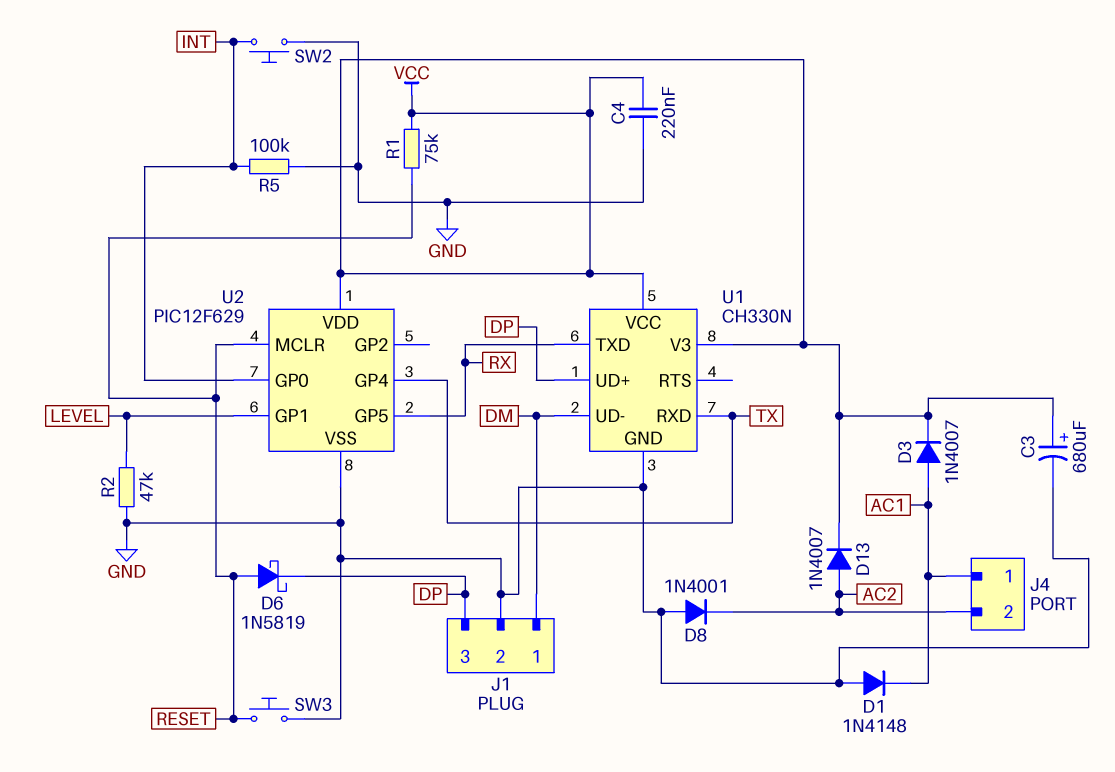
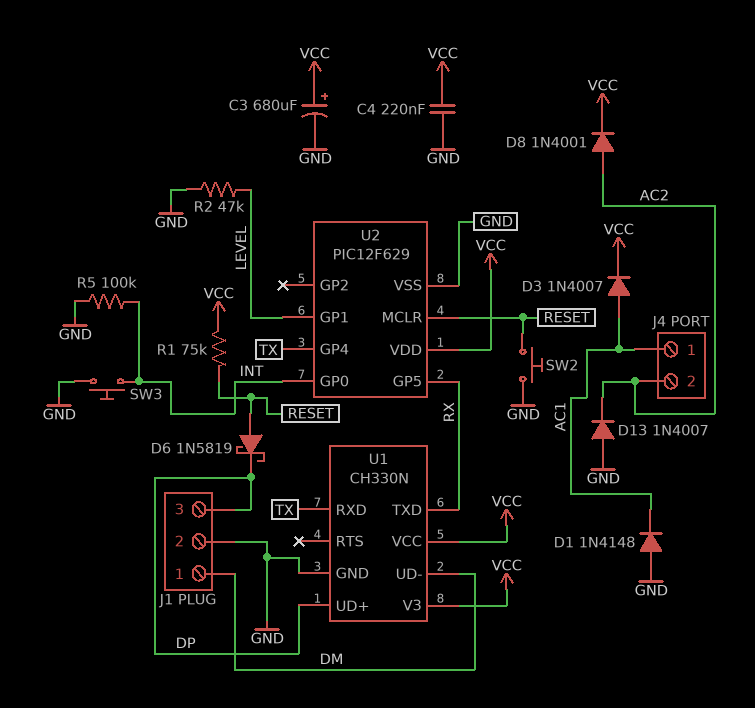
D8: diode 1N4001 (A GND, K AC2) -> diode 1N4001 (A AC2, K VCC)
D13: diode 1N4007 (A AC2, K VCC) -> diode 1N4007 (A GND, K AC2)
SW2: button (GND, INT) -> button (GND, RESET)
SW3: button (GND, RESET) -> button (GND, INT)

